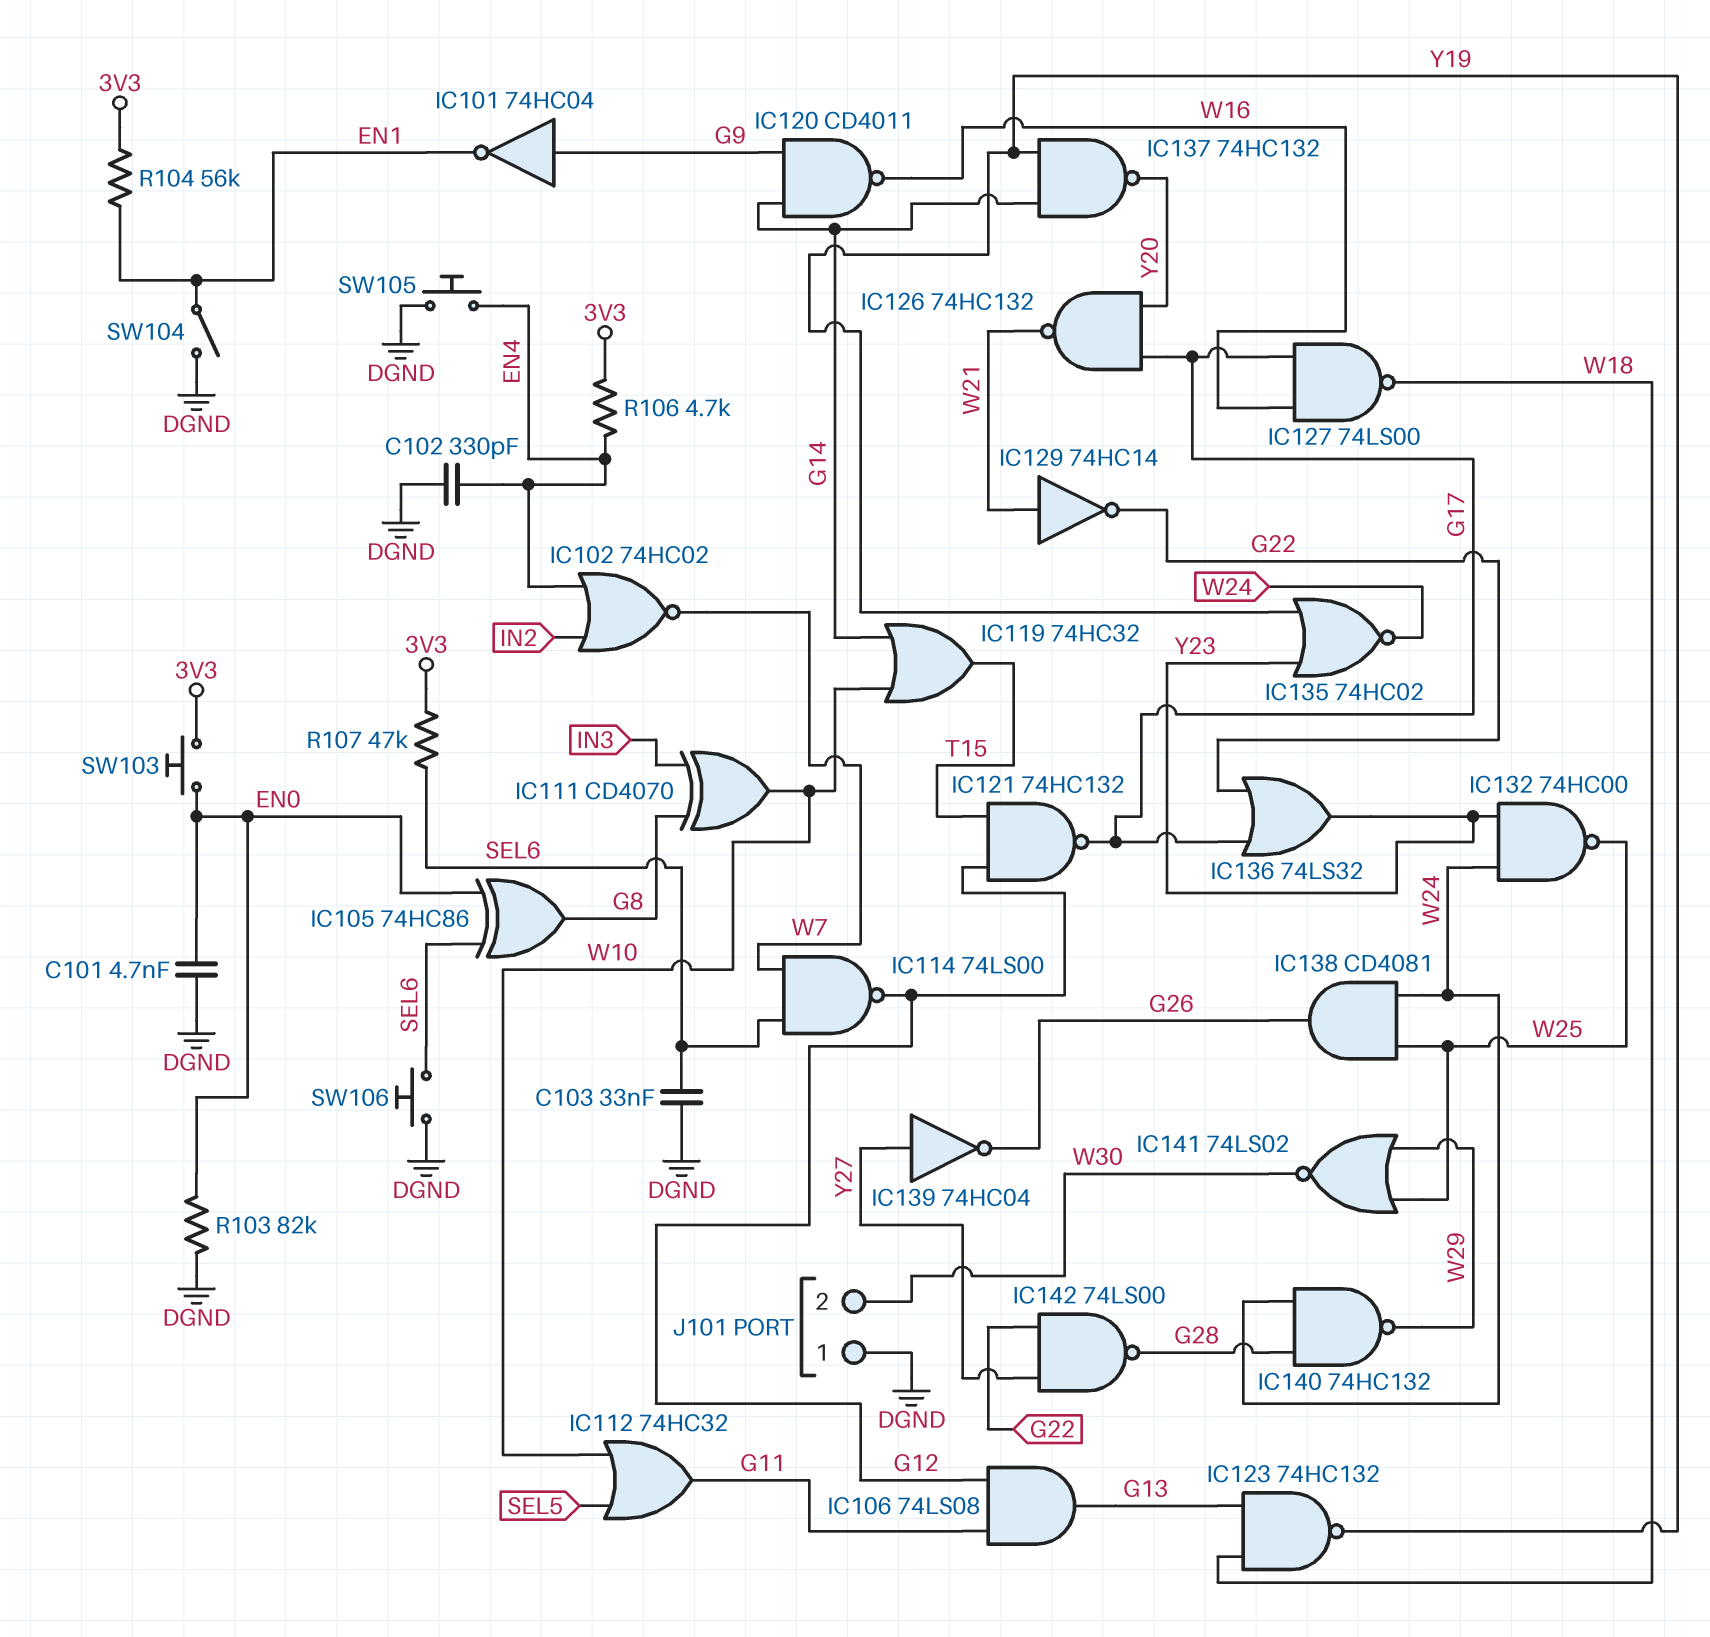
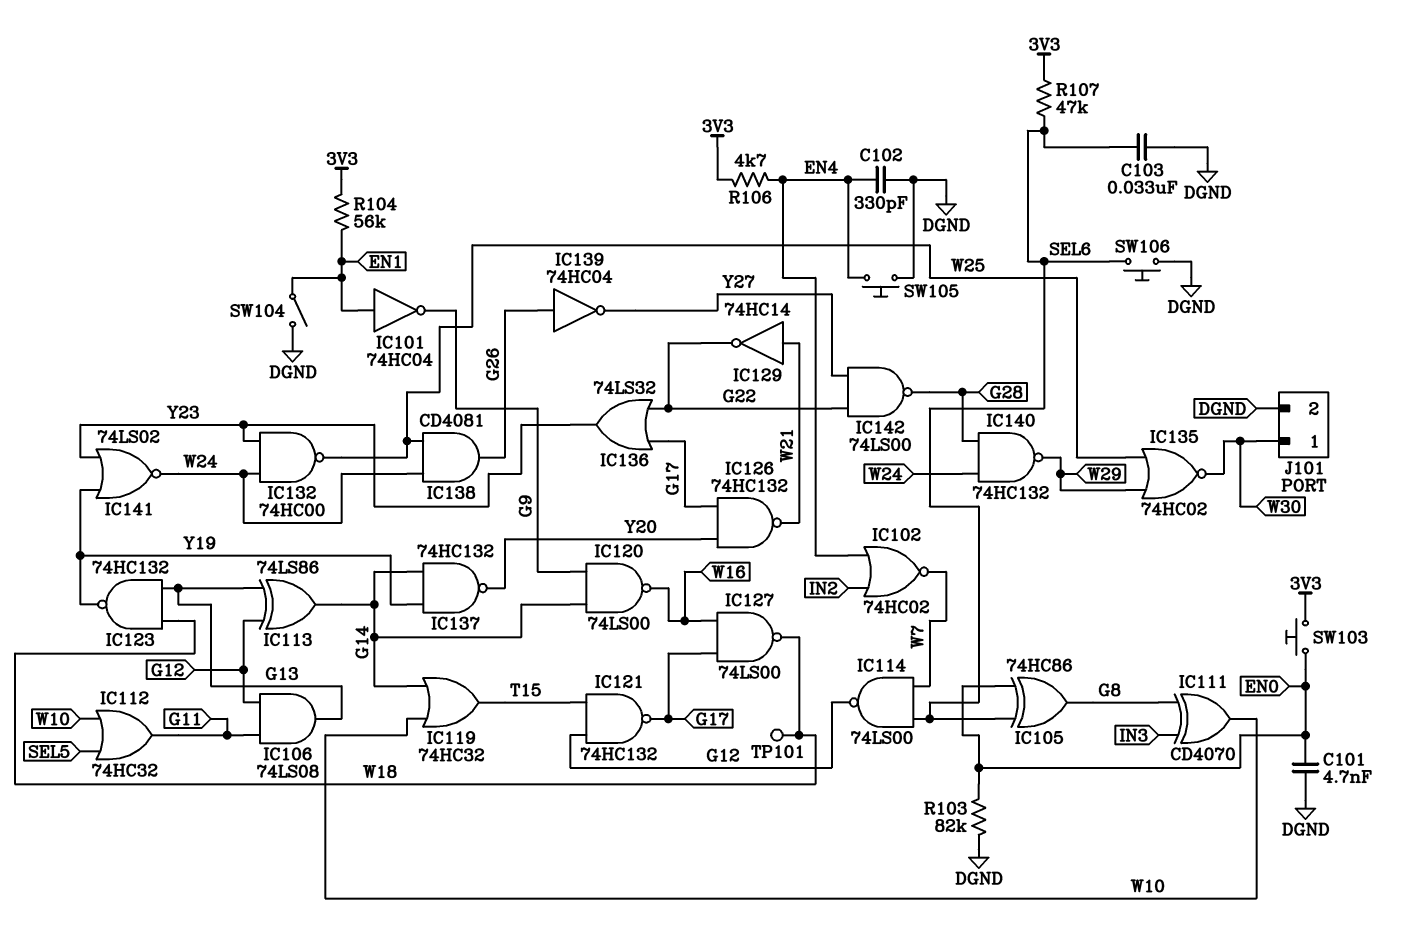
IC101: NOT 74HC04 (in G9, out EN1) -> NOT 74HC04 (in EN1, out G9)
IC113: none -> XOR 74LS86 (in G12, in G13, out G14)
IC120: NAND CD4011 (in G9, in G14, out W16) -> NAND 74LS00 (in G9, in G14, out W16)
IC135: NOR 74HC02 (in Y19, in Y23, out W24) -> NOR 74HC02 (in W25, in W29, out W30)
IC139: NOT 74HC04 (in Y27, out G26) -> NOT 74HC04 (in G26, out Y27)
IC141: NOR 74LS02 (in W25, in W29, out W30) -> NOR 74LS02 (in Y19, in Y23, out W24)
J101 pin 1: DGND -> W30
J101 pin 2: W30 -> DGND
TP101: none -> test point (W18)

